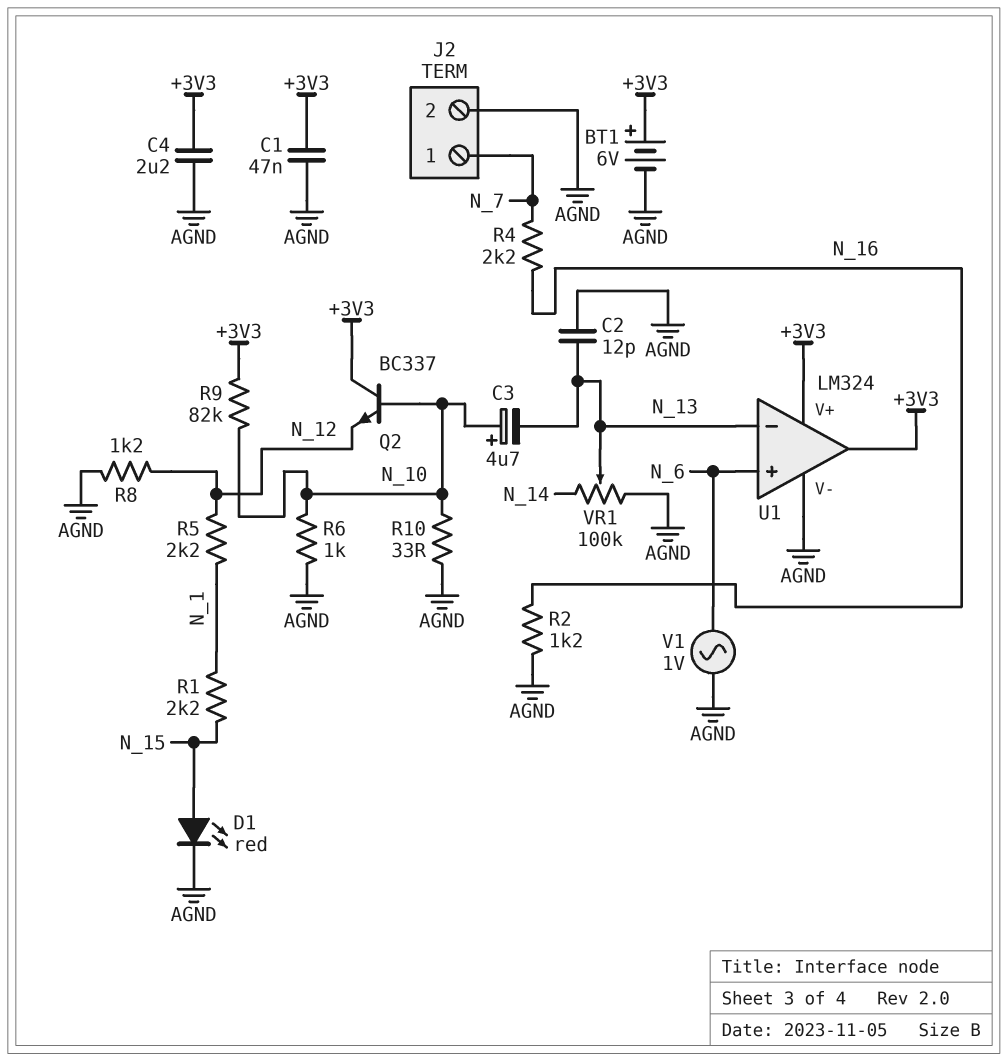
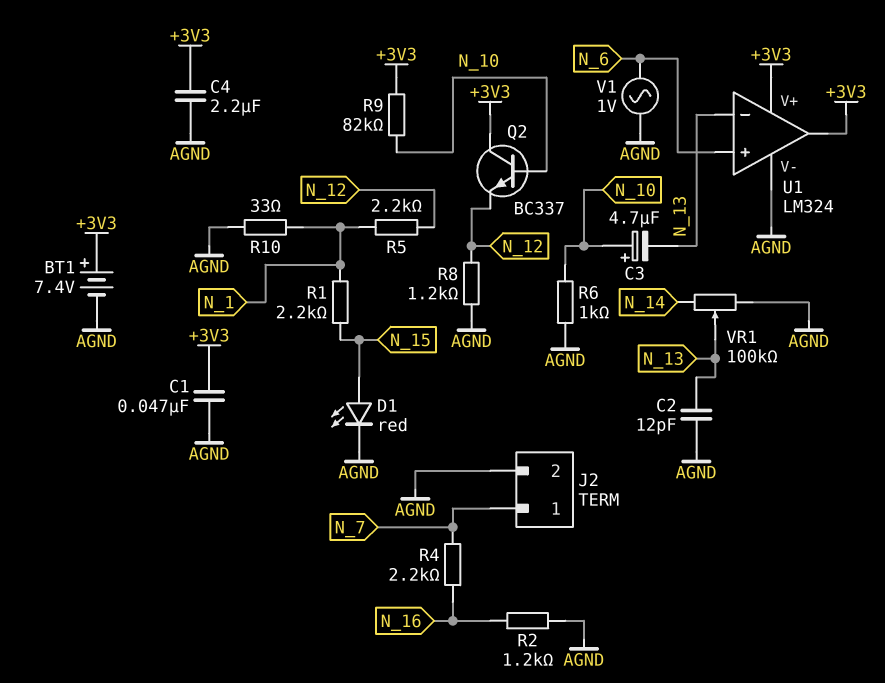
BT1: 6V (plus +3V3, minus AGND) -> 7.4V (plus +3V3, minus AGND)
R10: 33 (AGND, N_10) -> 33 (AGND, N_1)

